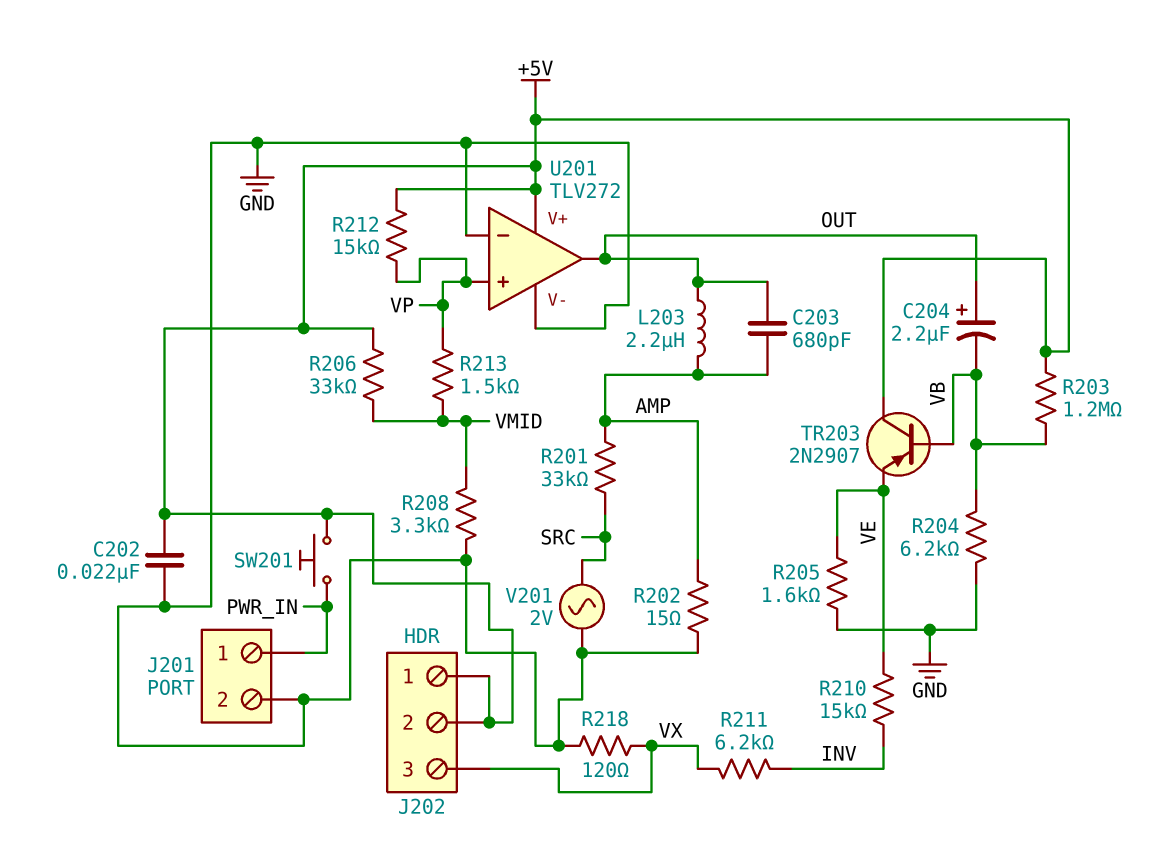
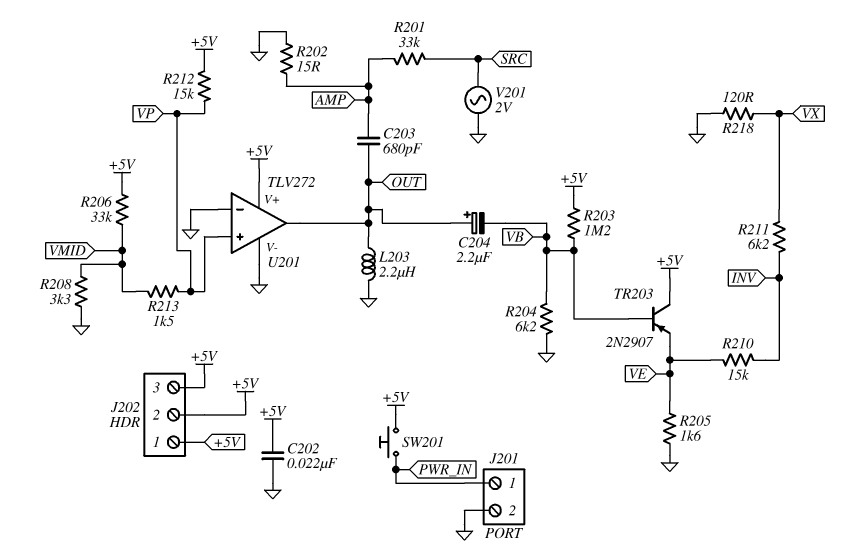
J202 pin 3: VX -> +5V
L203: 2.2uH (AMP, OUT) -> 2.2uH (GND, OUT)

